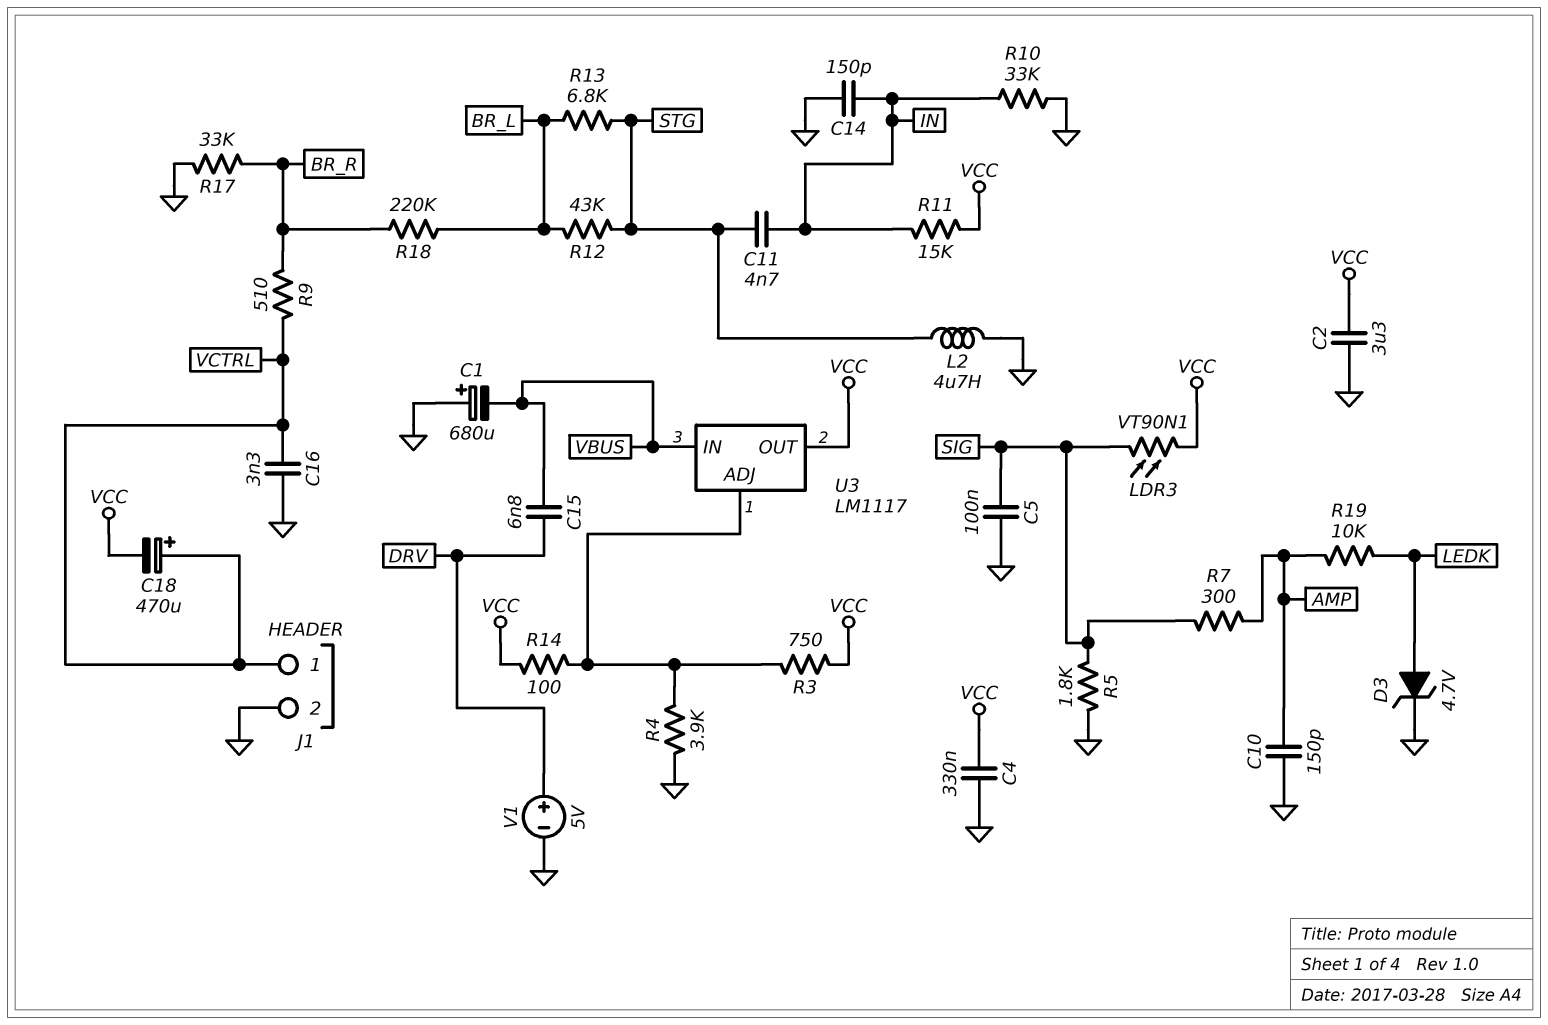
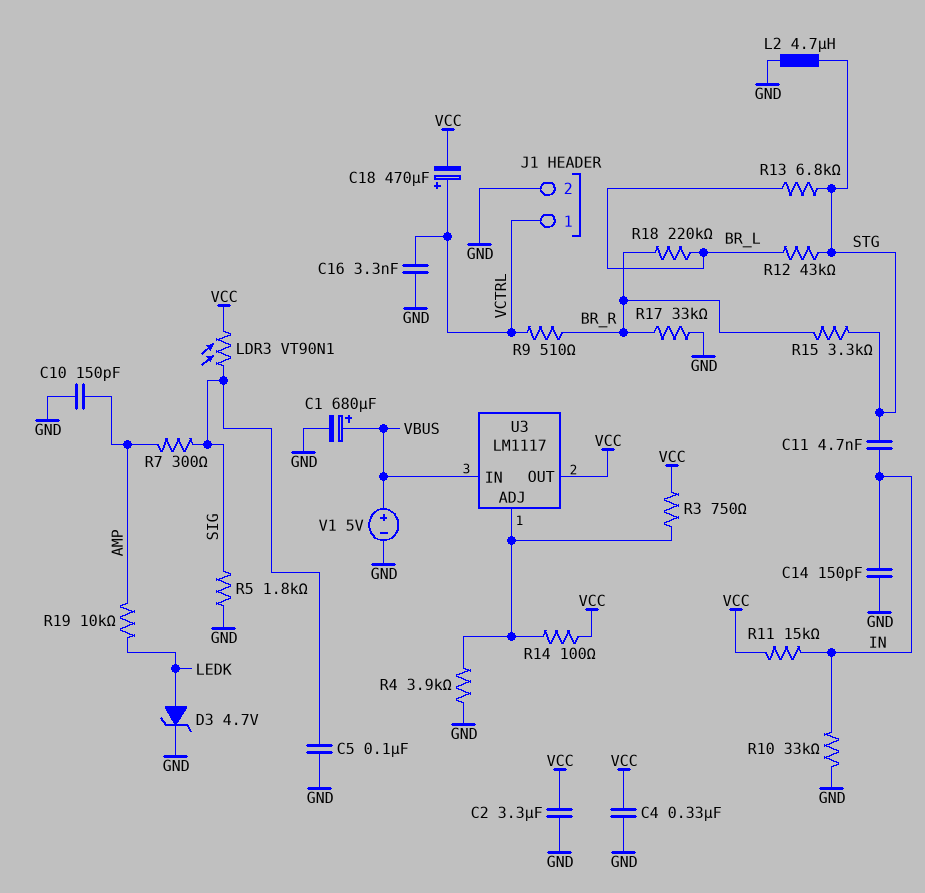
C1: 680uF (plus GND, minus VBUS) -> 680uF (plus VBUS, minus GND)
C15: 6.8nF (DRV, VBUS) -> none
R15: none -> 3.3k (BR_R, STG)
V1: 5V (plus DRV, minus GND) -> 5V (plus VBUS, minus GND)

